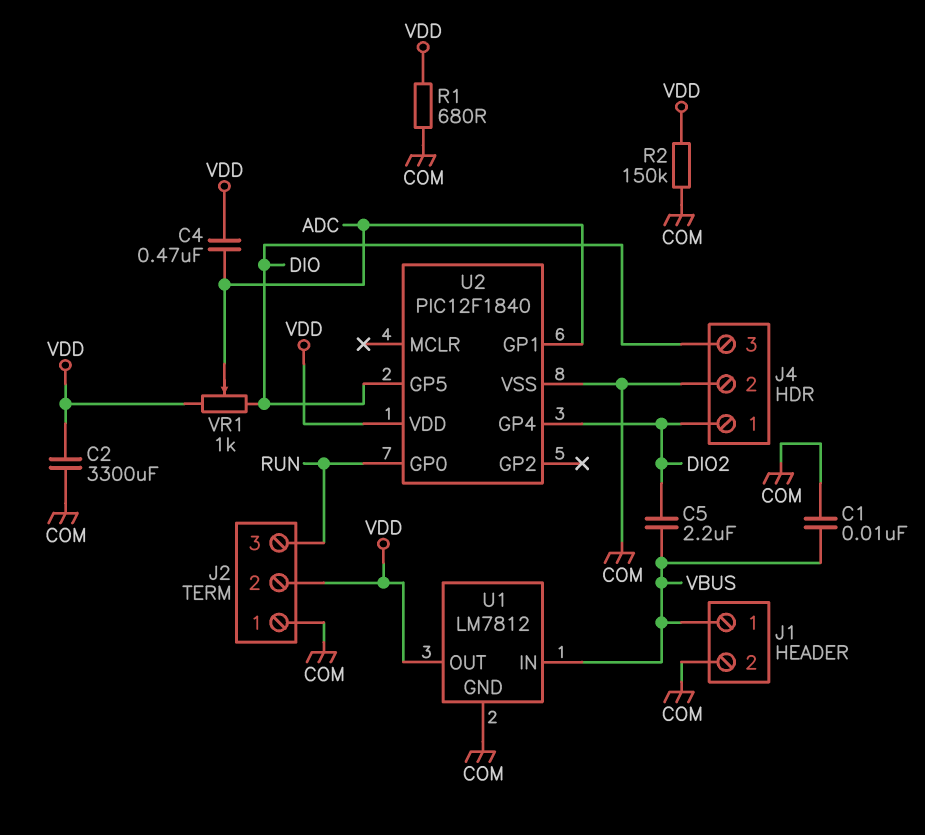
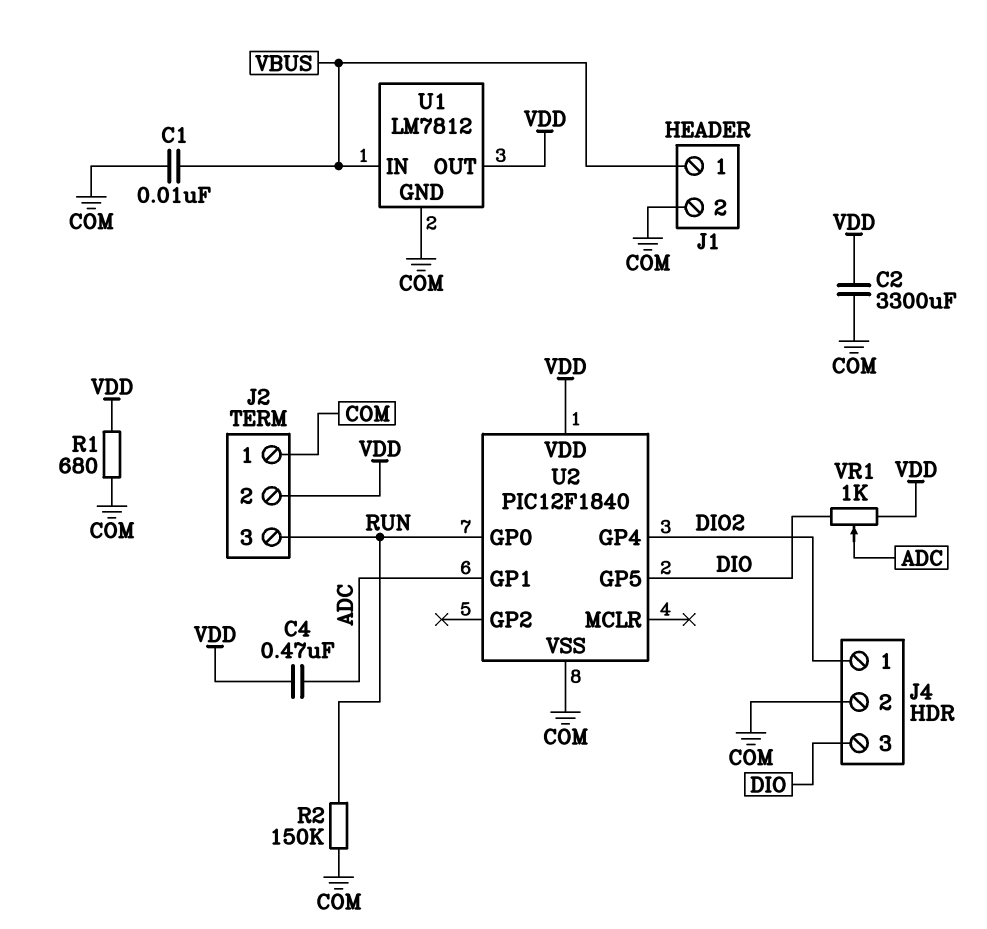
C5: 2.2uF (DIO2, VBUS) -> none
R2: 150k (COM, VDD) -> 150k (COM, RUN)

